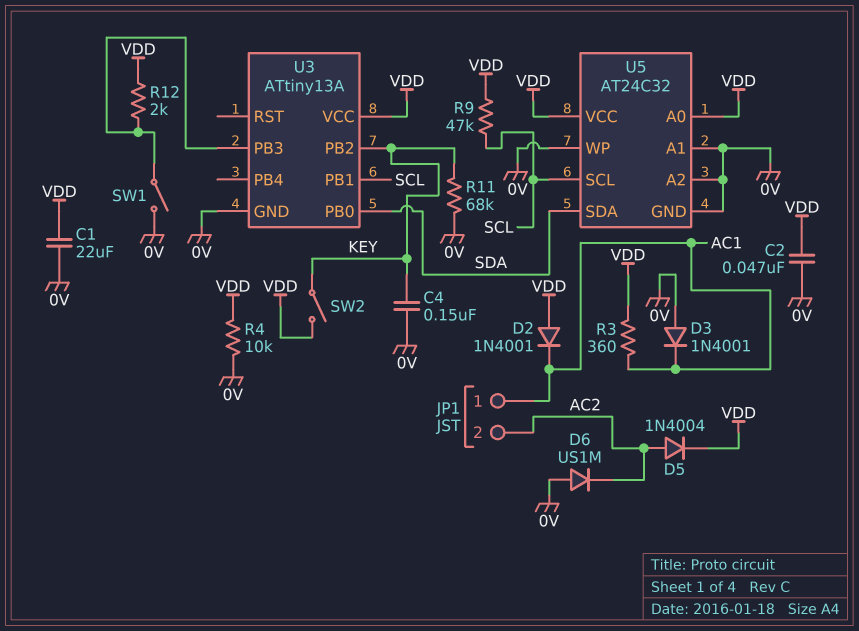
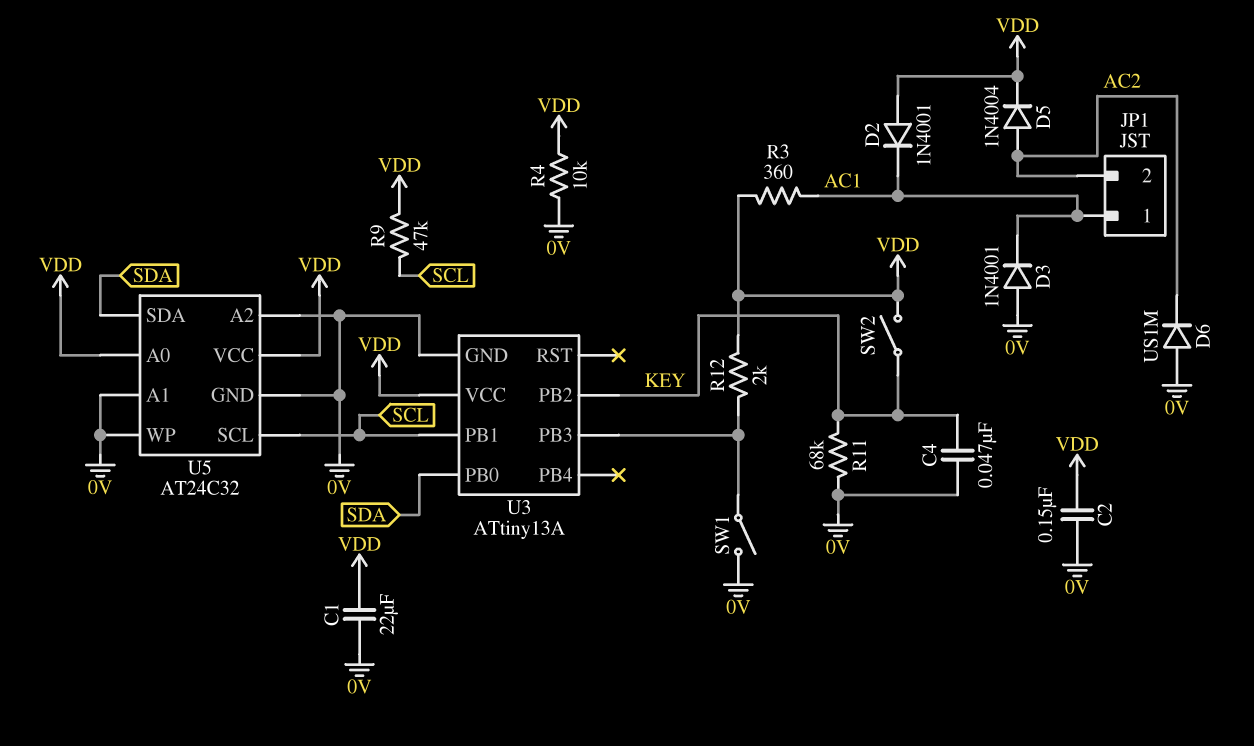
C2: 47nF (0V, VDD) -> 150nF (0V, VDD)
C4: 150nF (0V, KEY) -> 47nF (0V, KEY)

